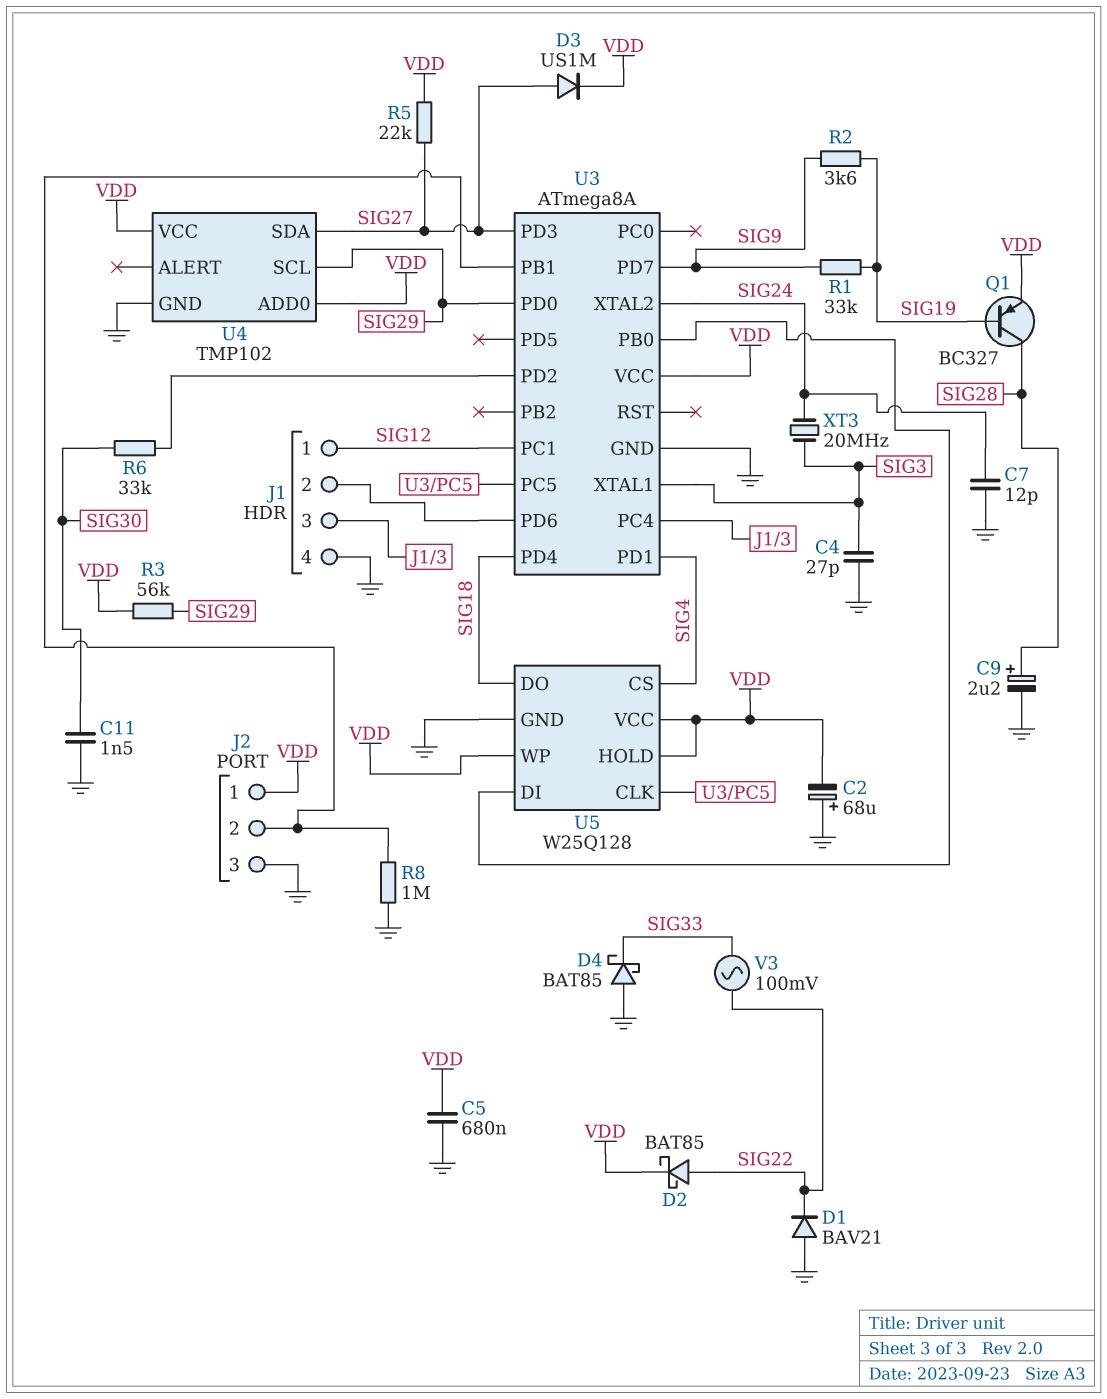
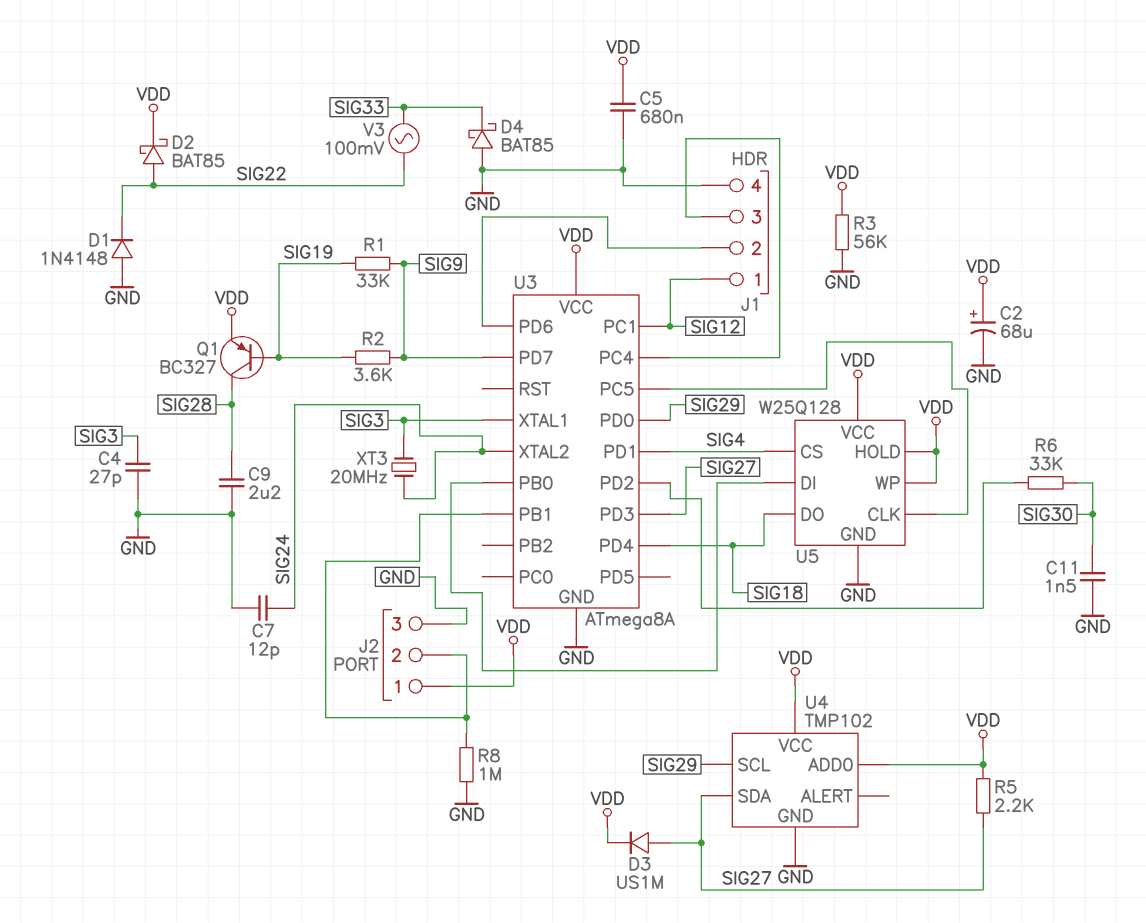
C2: 68uF (plus GND, minus VDD) -> 68uF (plus VDD, minus GND)
C9: 2.2uF (plus SIG28, minus GND) -> 2.2uF (GND, SIG28)
D1: diode BAV21 (A GND, K SIG22) -> diode 1N4148 (A GND, K SIG22)
R3: 56k (SIG29, VDD) -> 56k (GND, VDD)
R5: 22k (SIG27, VDD) -> 2.2k (SIG27, VDD)

